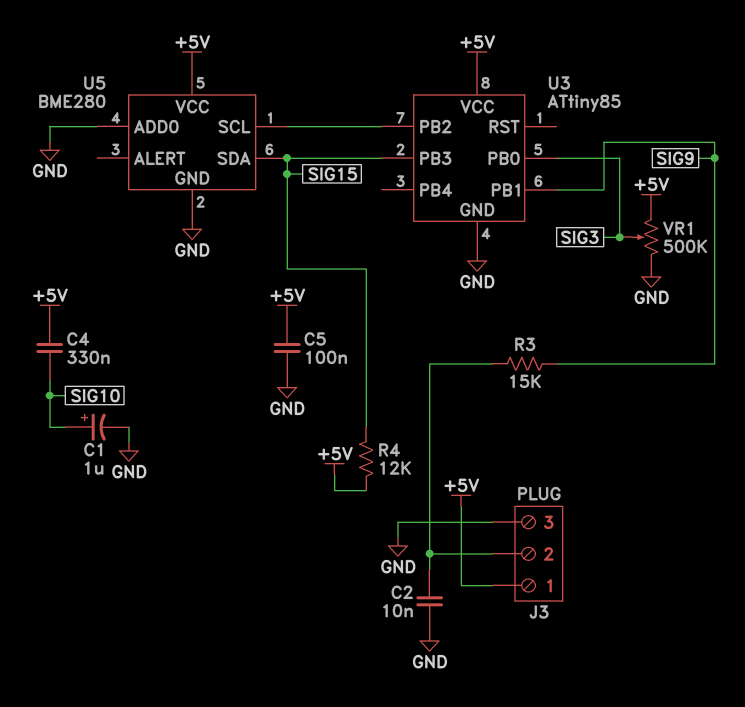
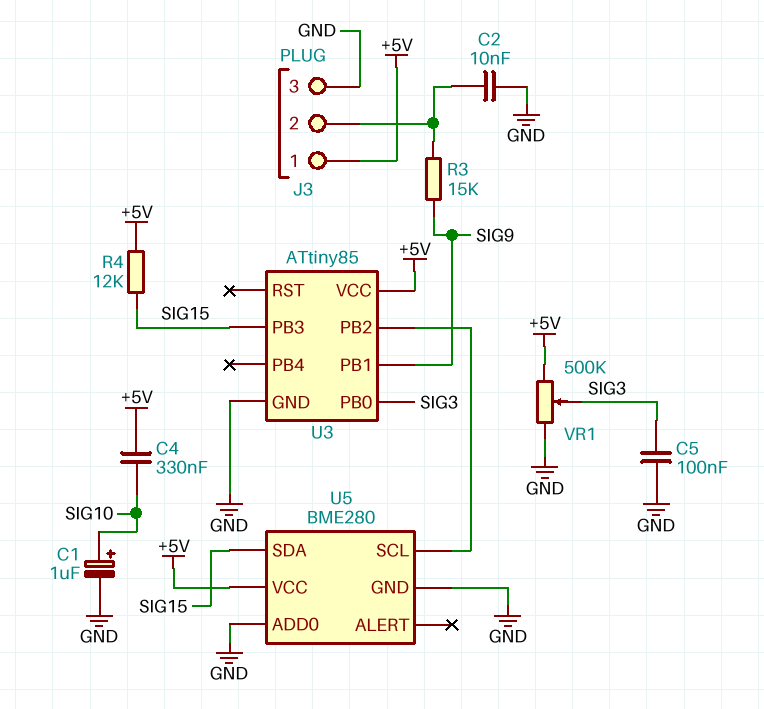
C5: 100nF (+5V, GND) -> 100nF (GND, SIG3)

